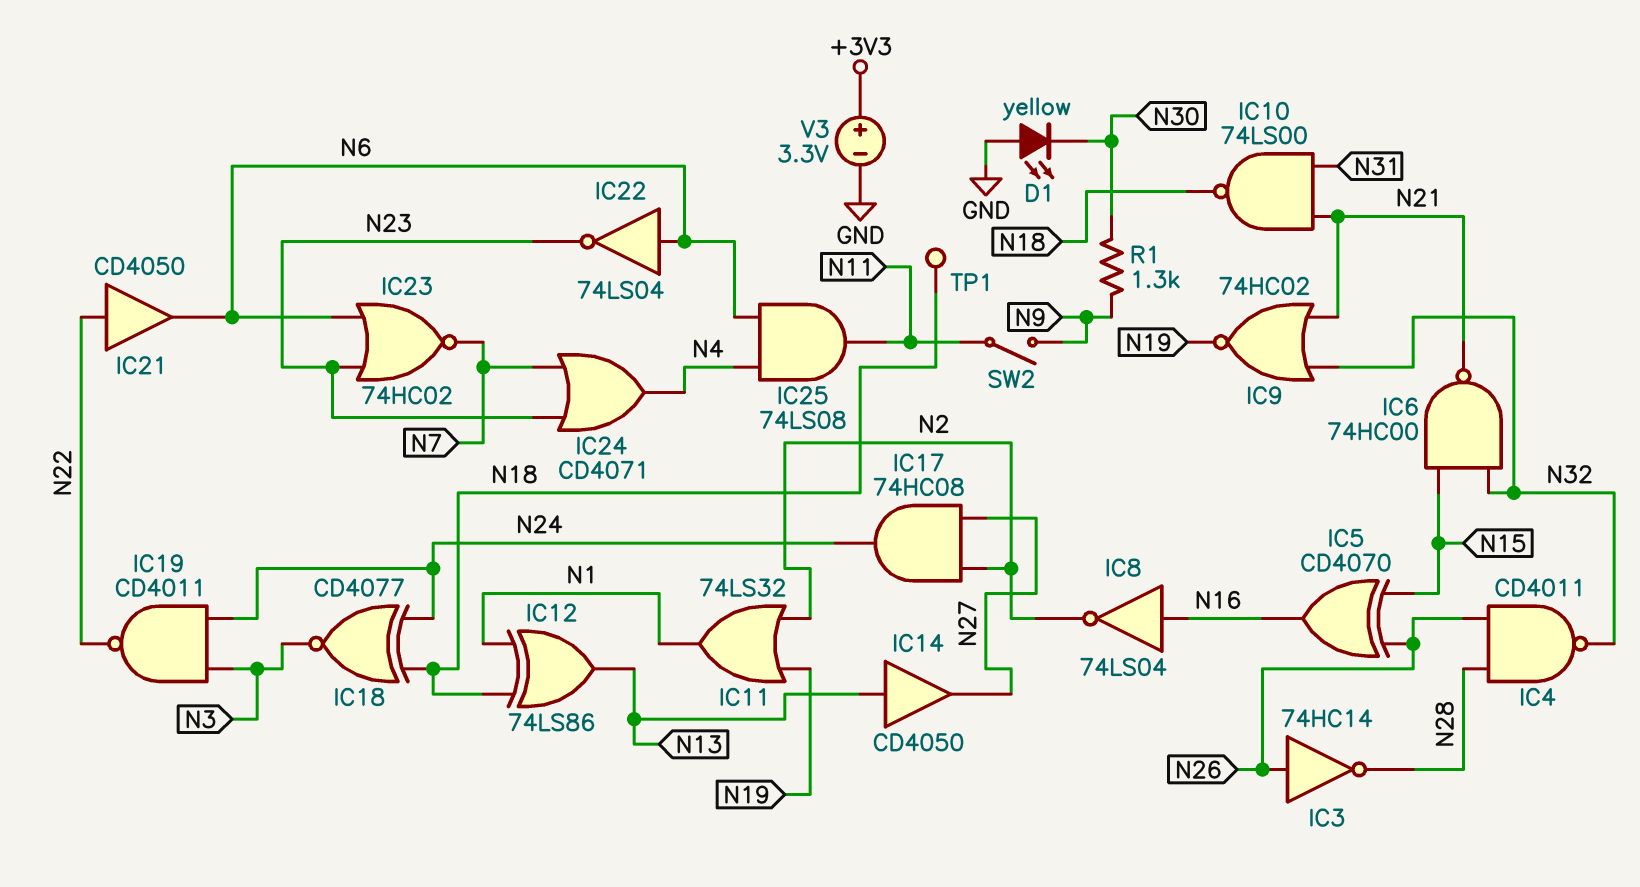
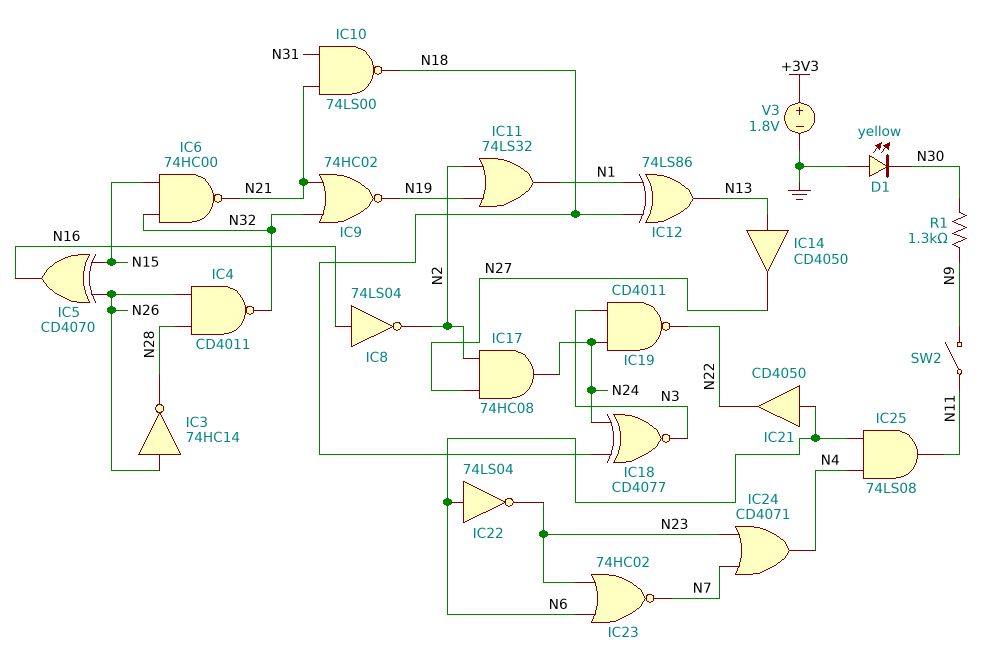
IC21: buffer CD4050 (in N22, out N6) -> buffer CD4050 (in N6, out N22)
TP1: test point (N18) -> none
V3: 3.3V (plus +3V3, minus GND) -> 1.8V (plus +3V3, minus GND)

